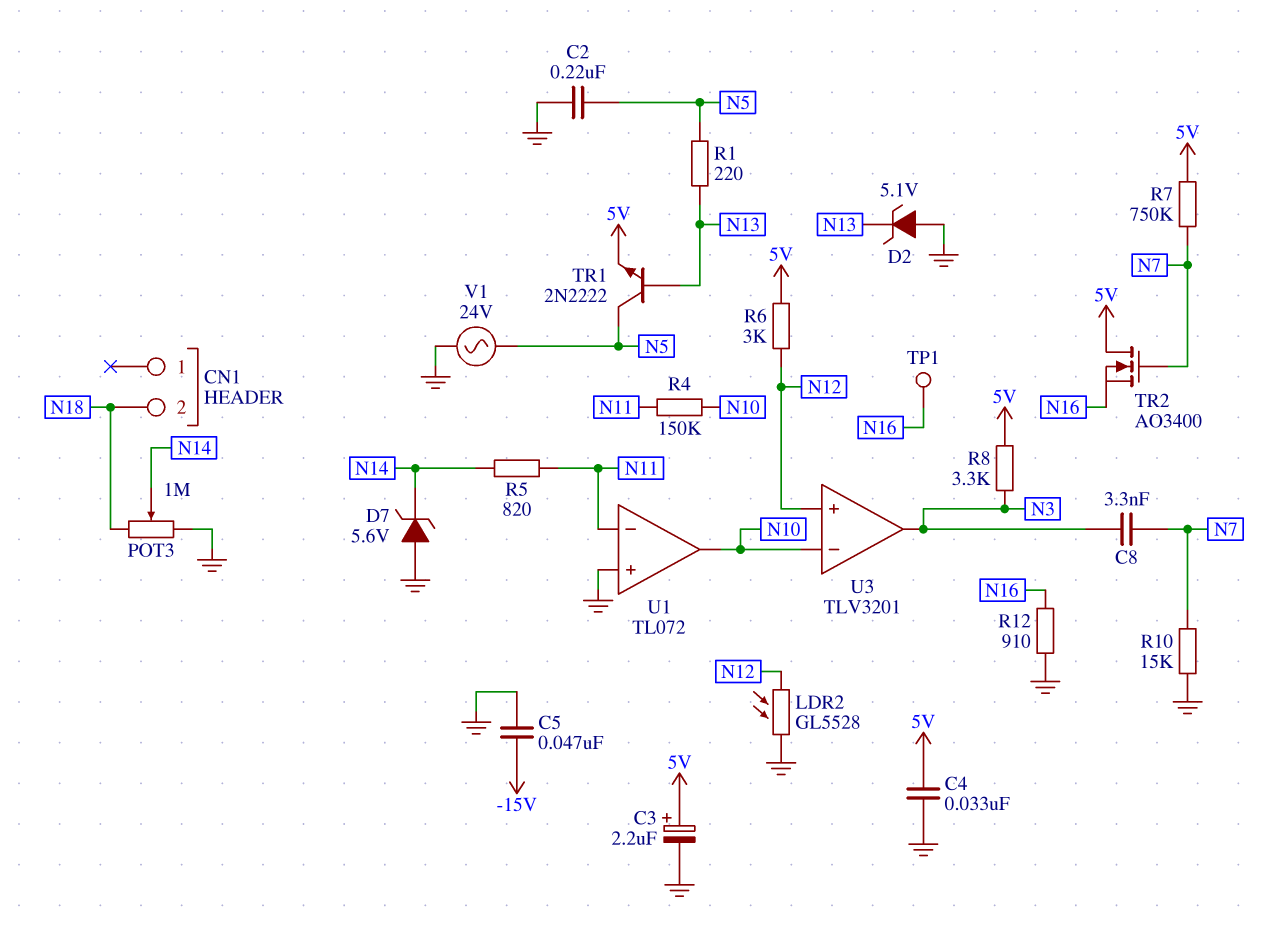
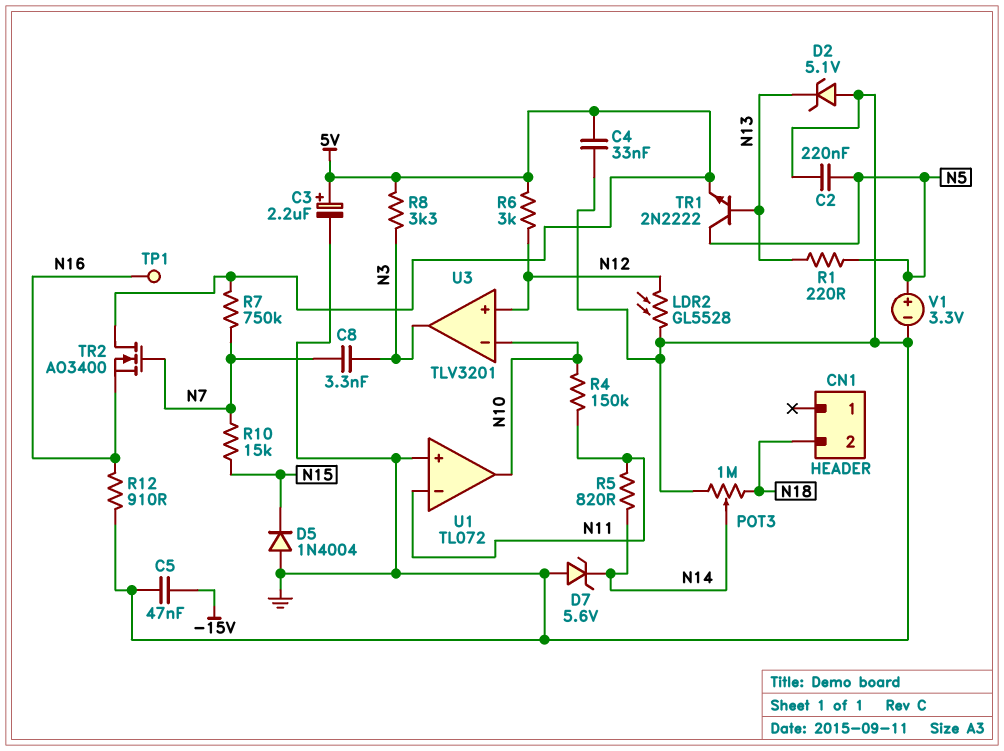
D5: none -> diode 1N4004 (A GND, K N15)
R10: 15k (GND, N7) -> 15k (N7, N15)
V1: AC 24V (GND, N5) -> 3.3V (plus N5, minus GND)

